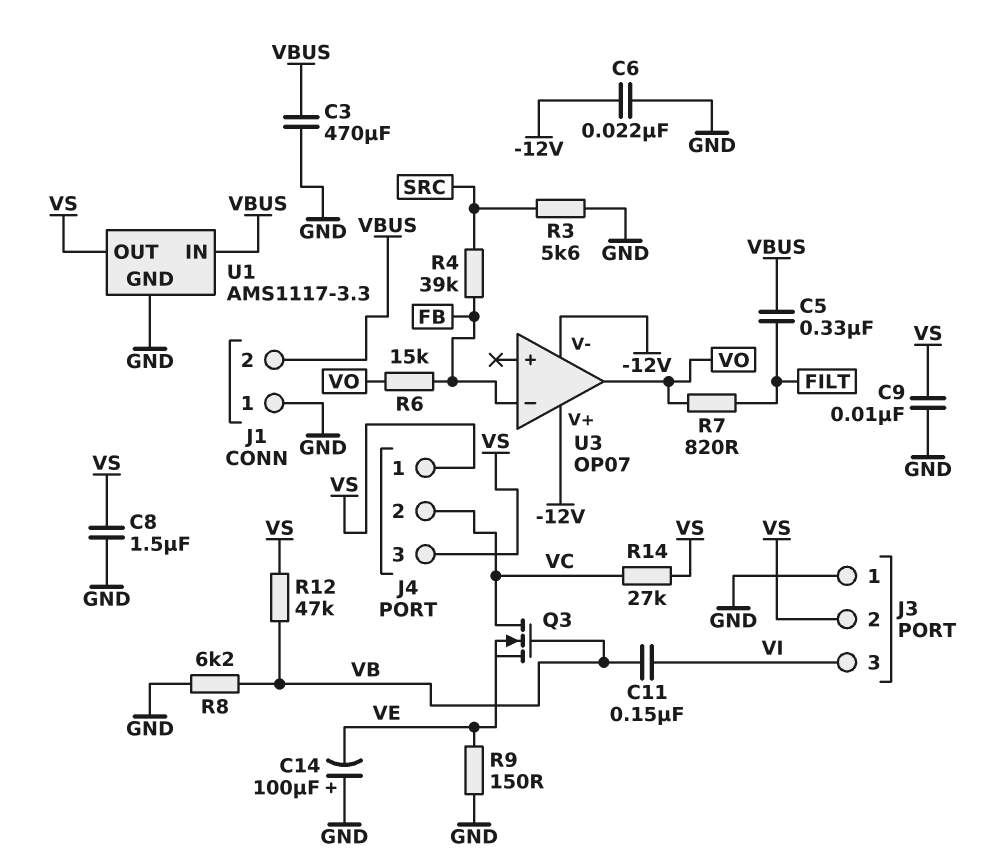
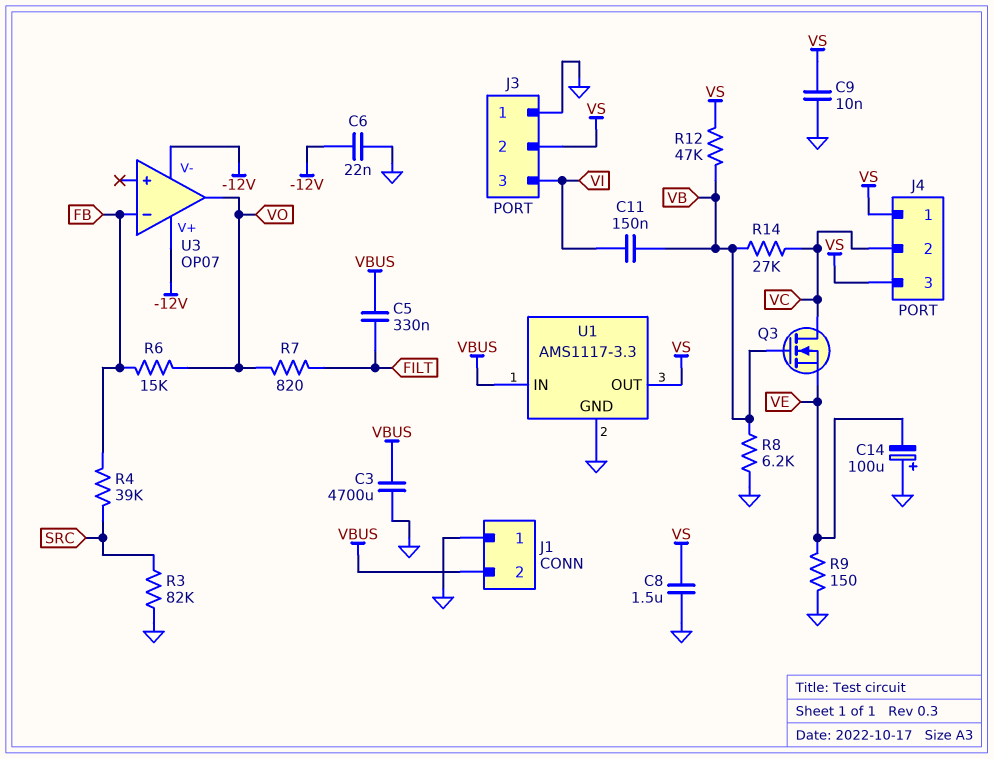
C3: 470uF (GND, VBUS) -> 4700uF (GND, VBUS)
R3: 5.6k (GND, SRC) -> 82k (GND, SRC)
R14: 27k (VC, VS) -> 27k (VB, VC)

